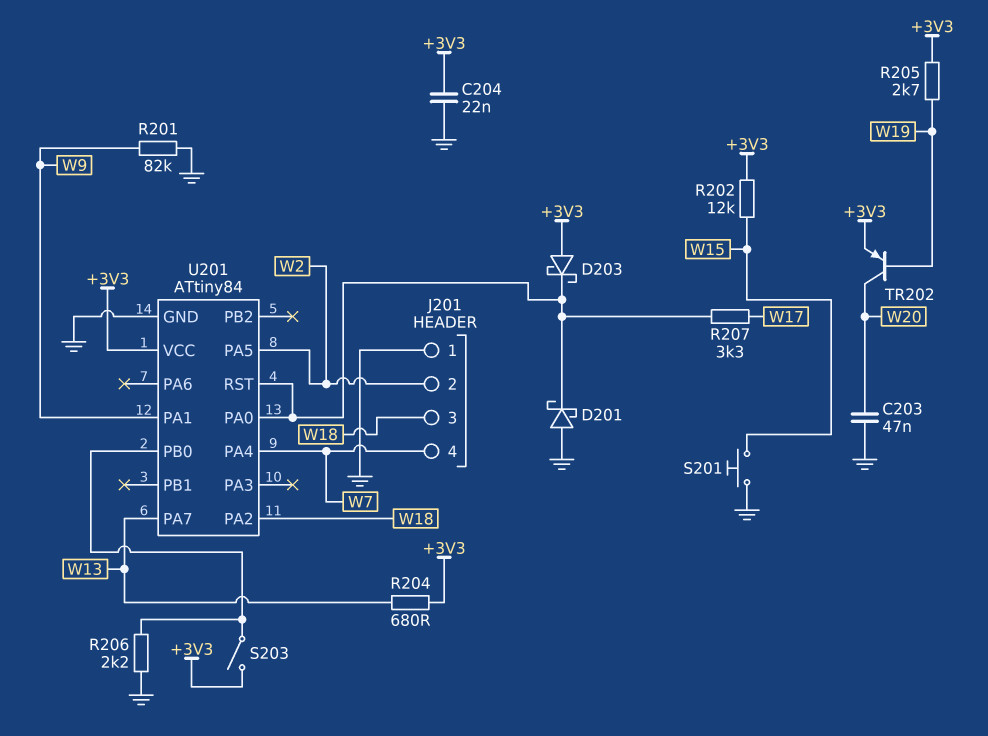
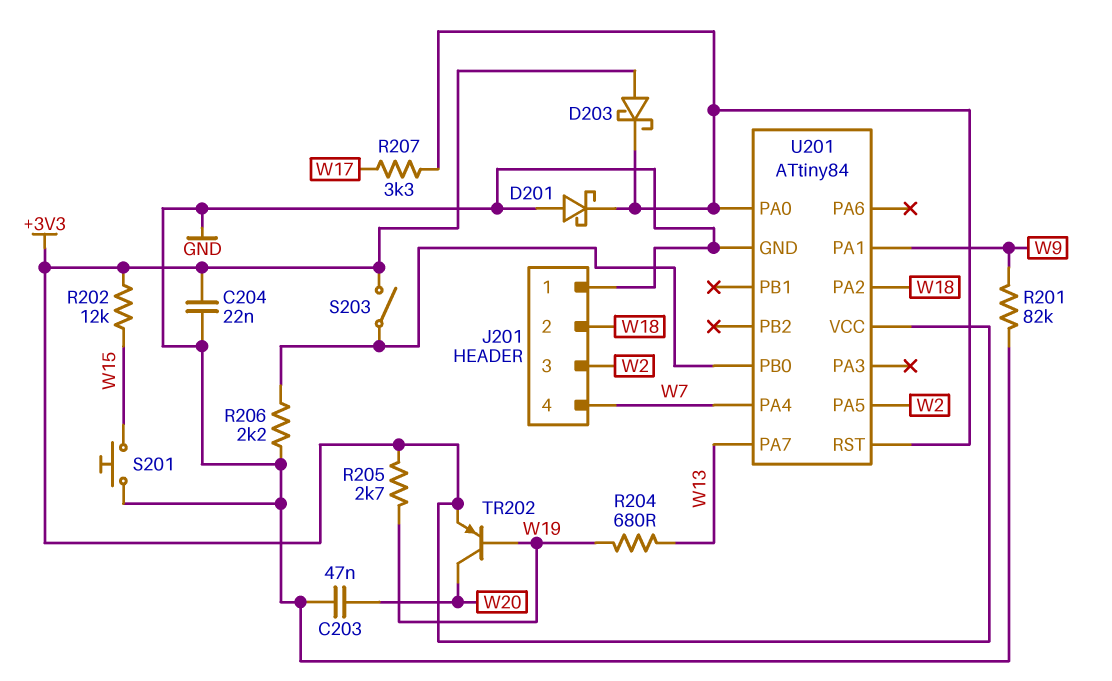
J201 pin 2: W2 -> W18
J201 pin 3: W18 -> W2
R204: 680 (+3V3, W13) -> 680 (W13, W19)

